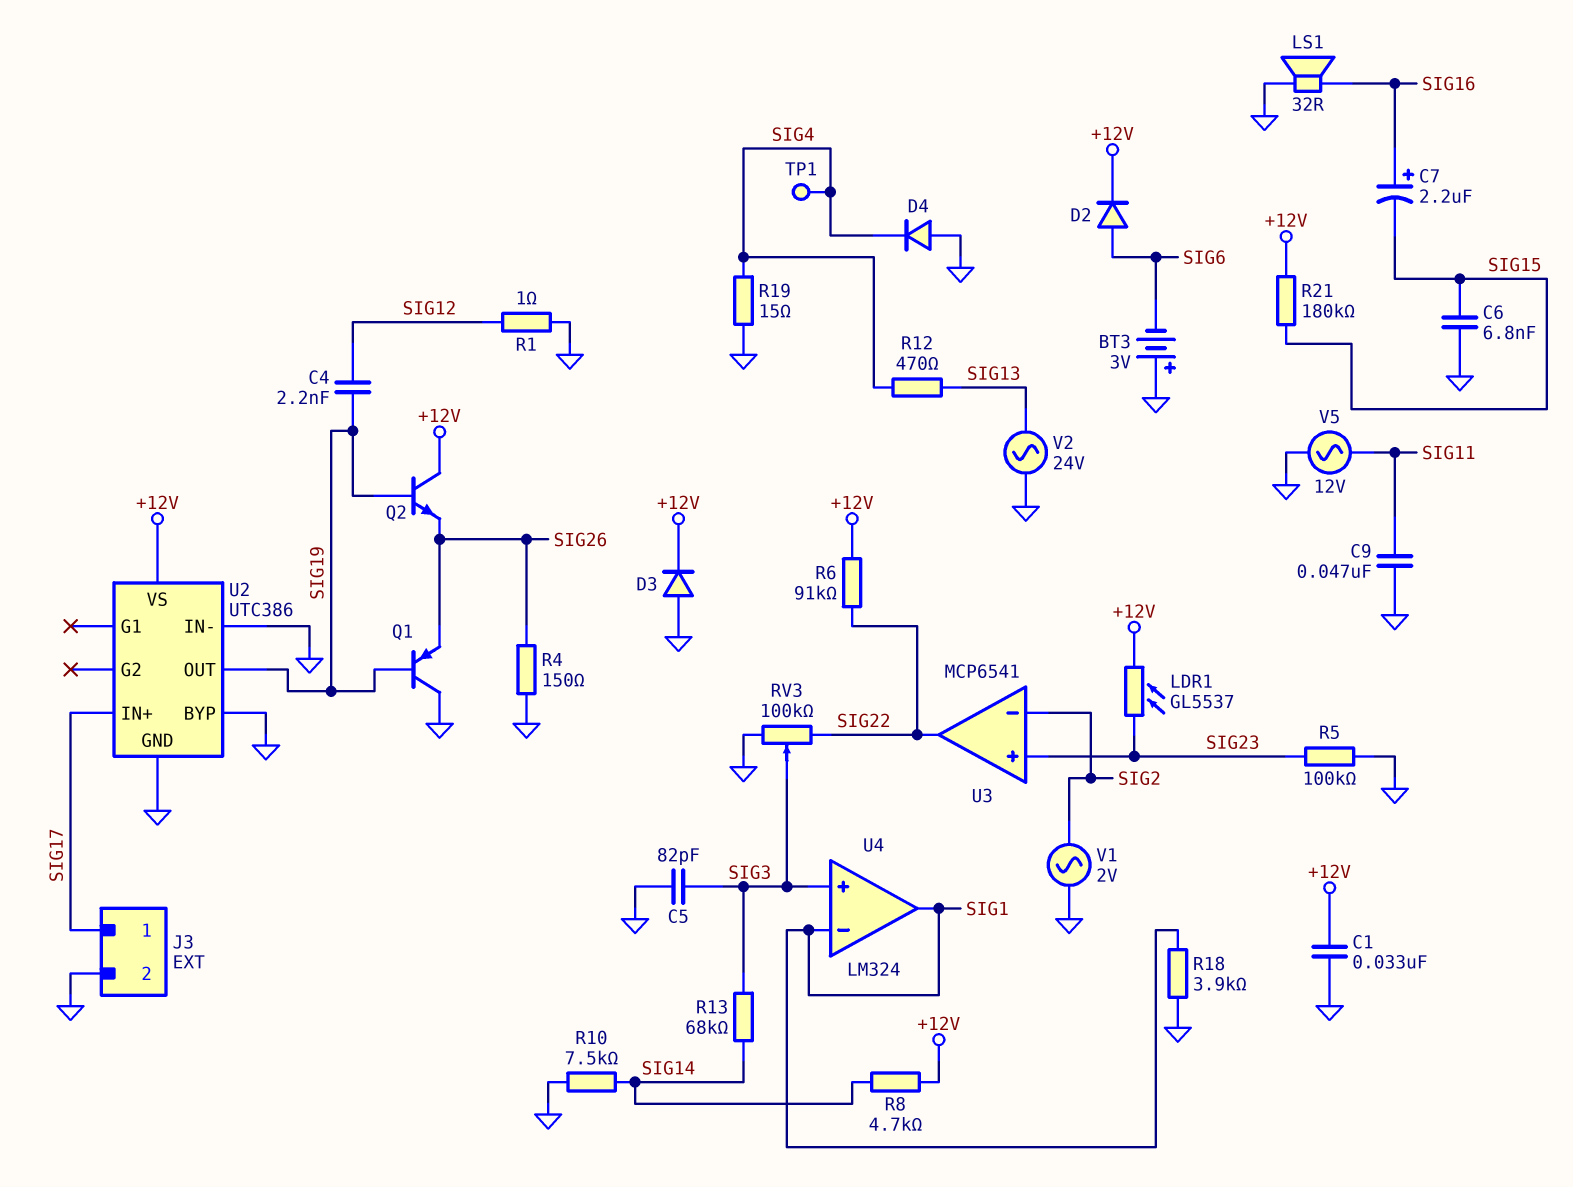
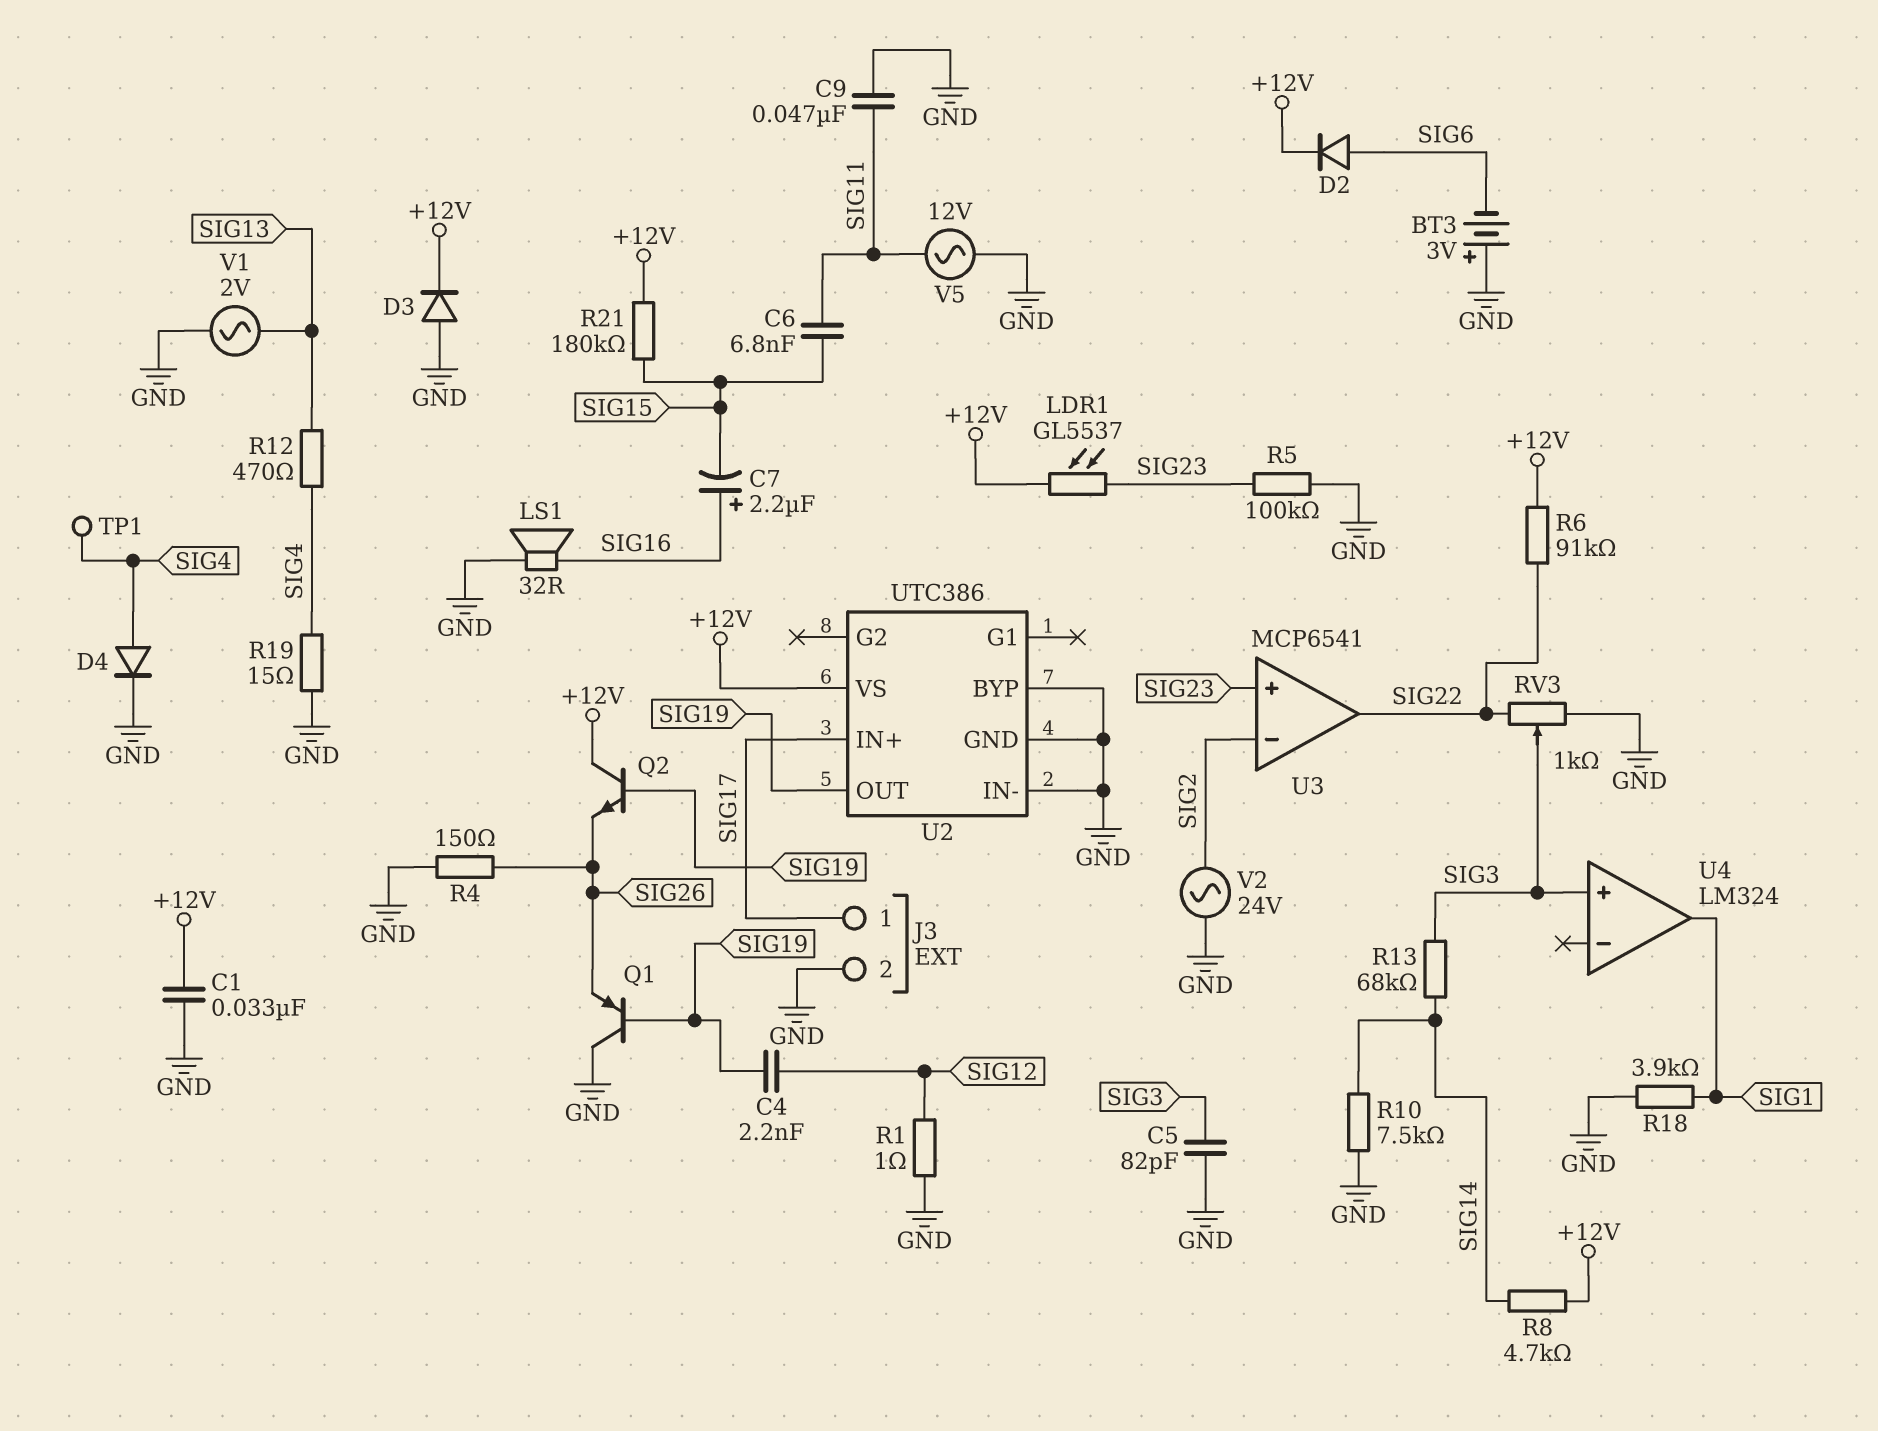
C6: 6.8nF (GND, SIG15) -> 6.8nF (SIG11, SIG15)
D4: diode (A GND, K SIG4) -> diode (A SIG4, K GND)
RV3: 100k (GND, SIG22, wiper SIG3) -> 1k (GND, SIG22, wiper SIG3)
U4 pin in-: SIG1 -> none
V1: AC 2V (GND, SIG2) -> AC 2V (GND, SIG13)
V2: AC 24V (GND, SIG13) -> AC 24V (GND, SIG2)

